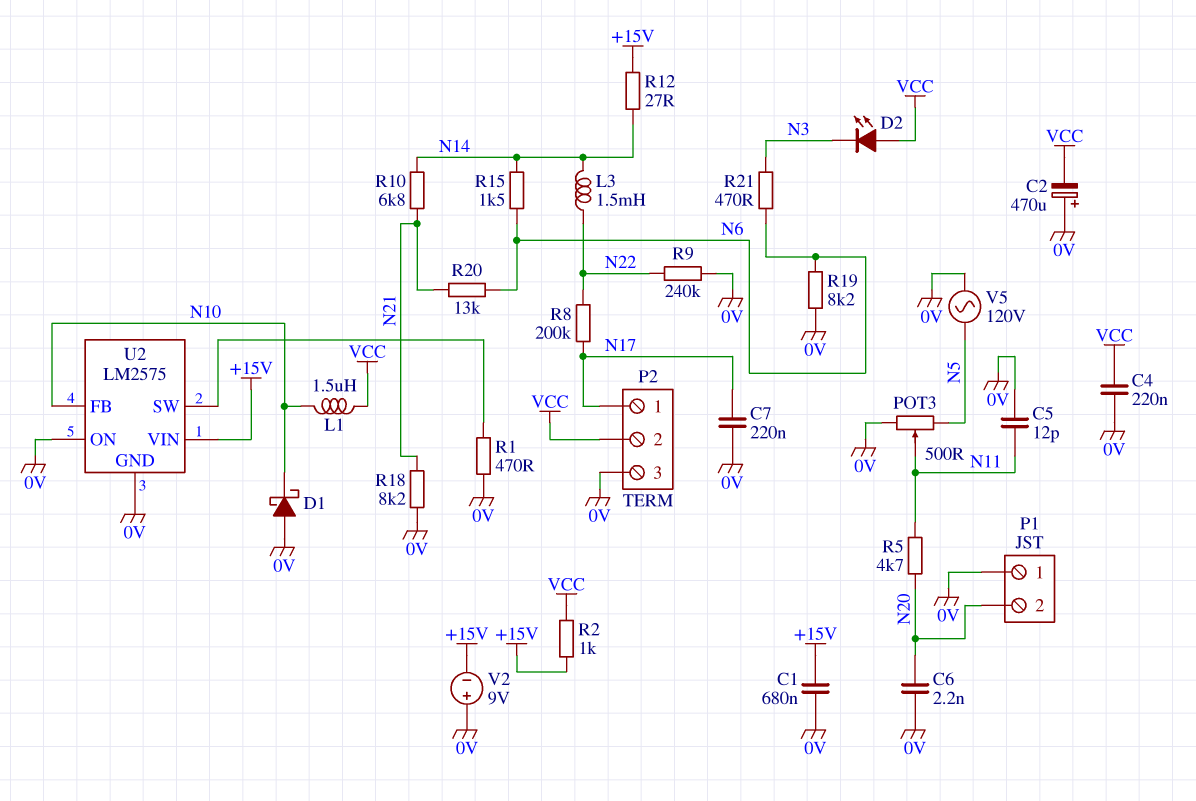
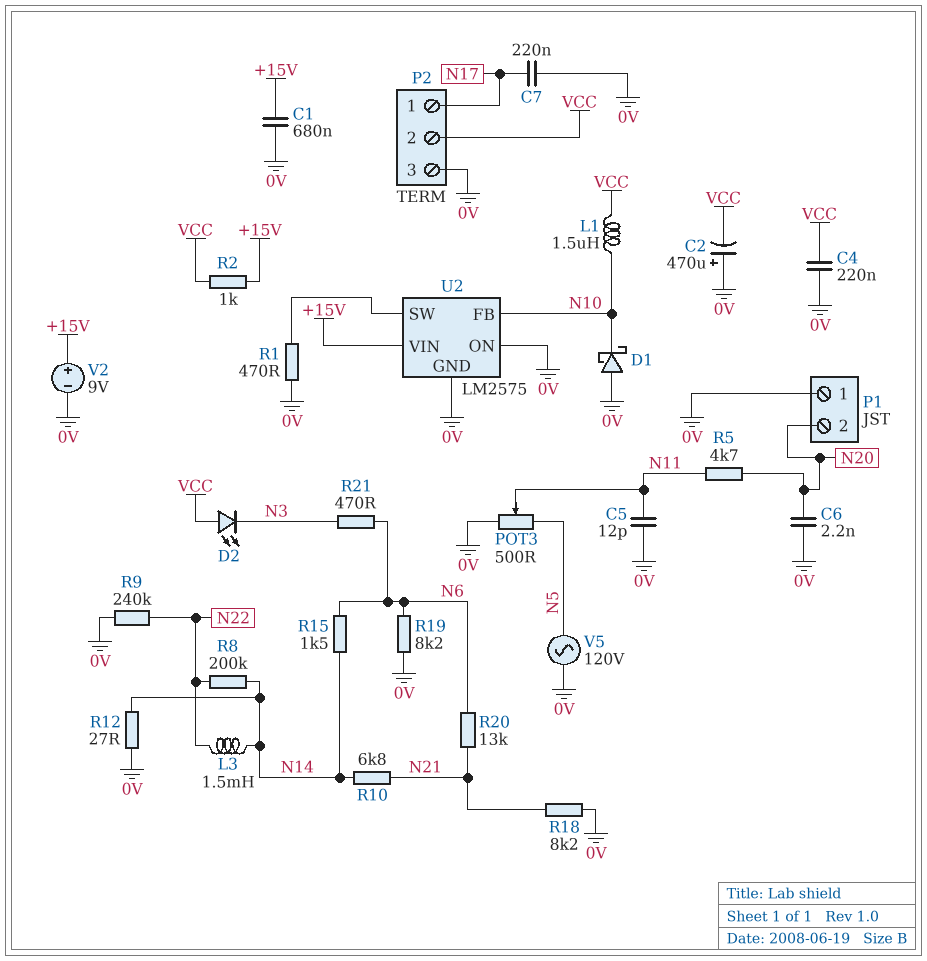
R8: 200k (N17, N22) -> 200k (N14, N22)
R12: 27 (+15V, N14) -> 27 (0V, N14)
V2: 9V (plus 0V, minus +15V) -> 9V (plus +15V, minus 0V)

